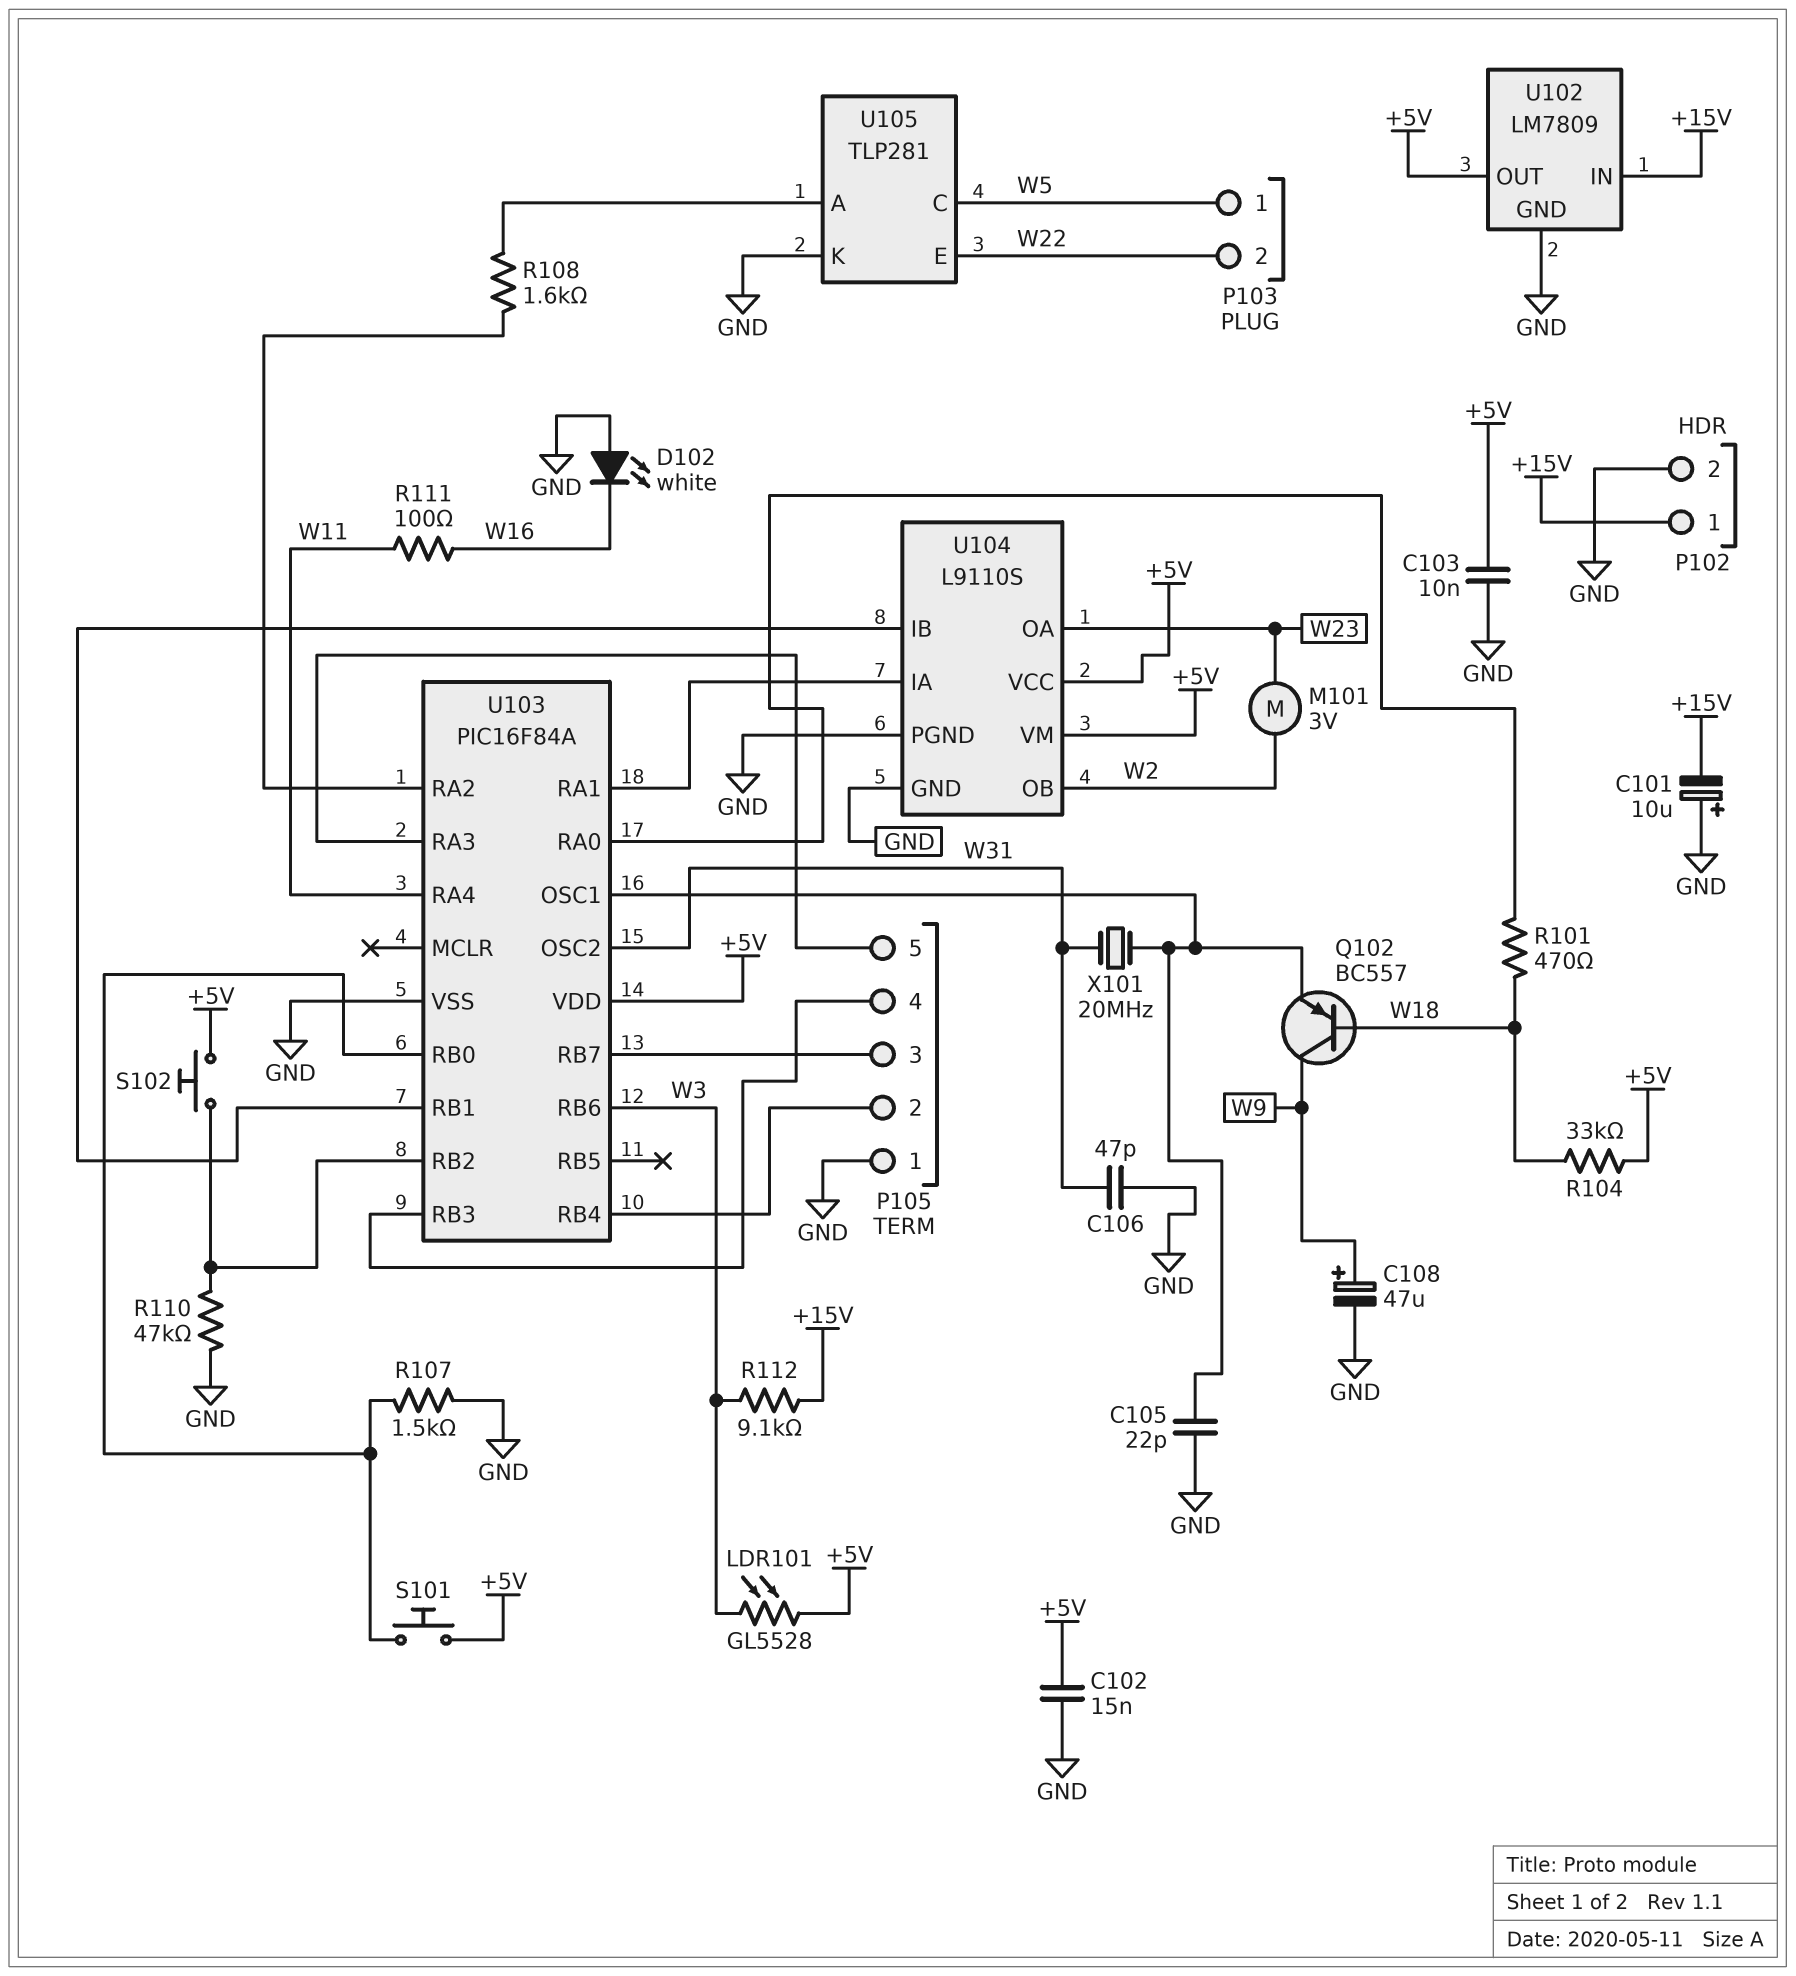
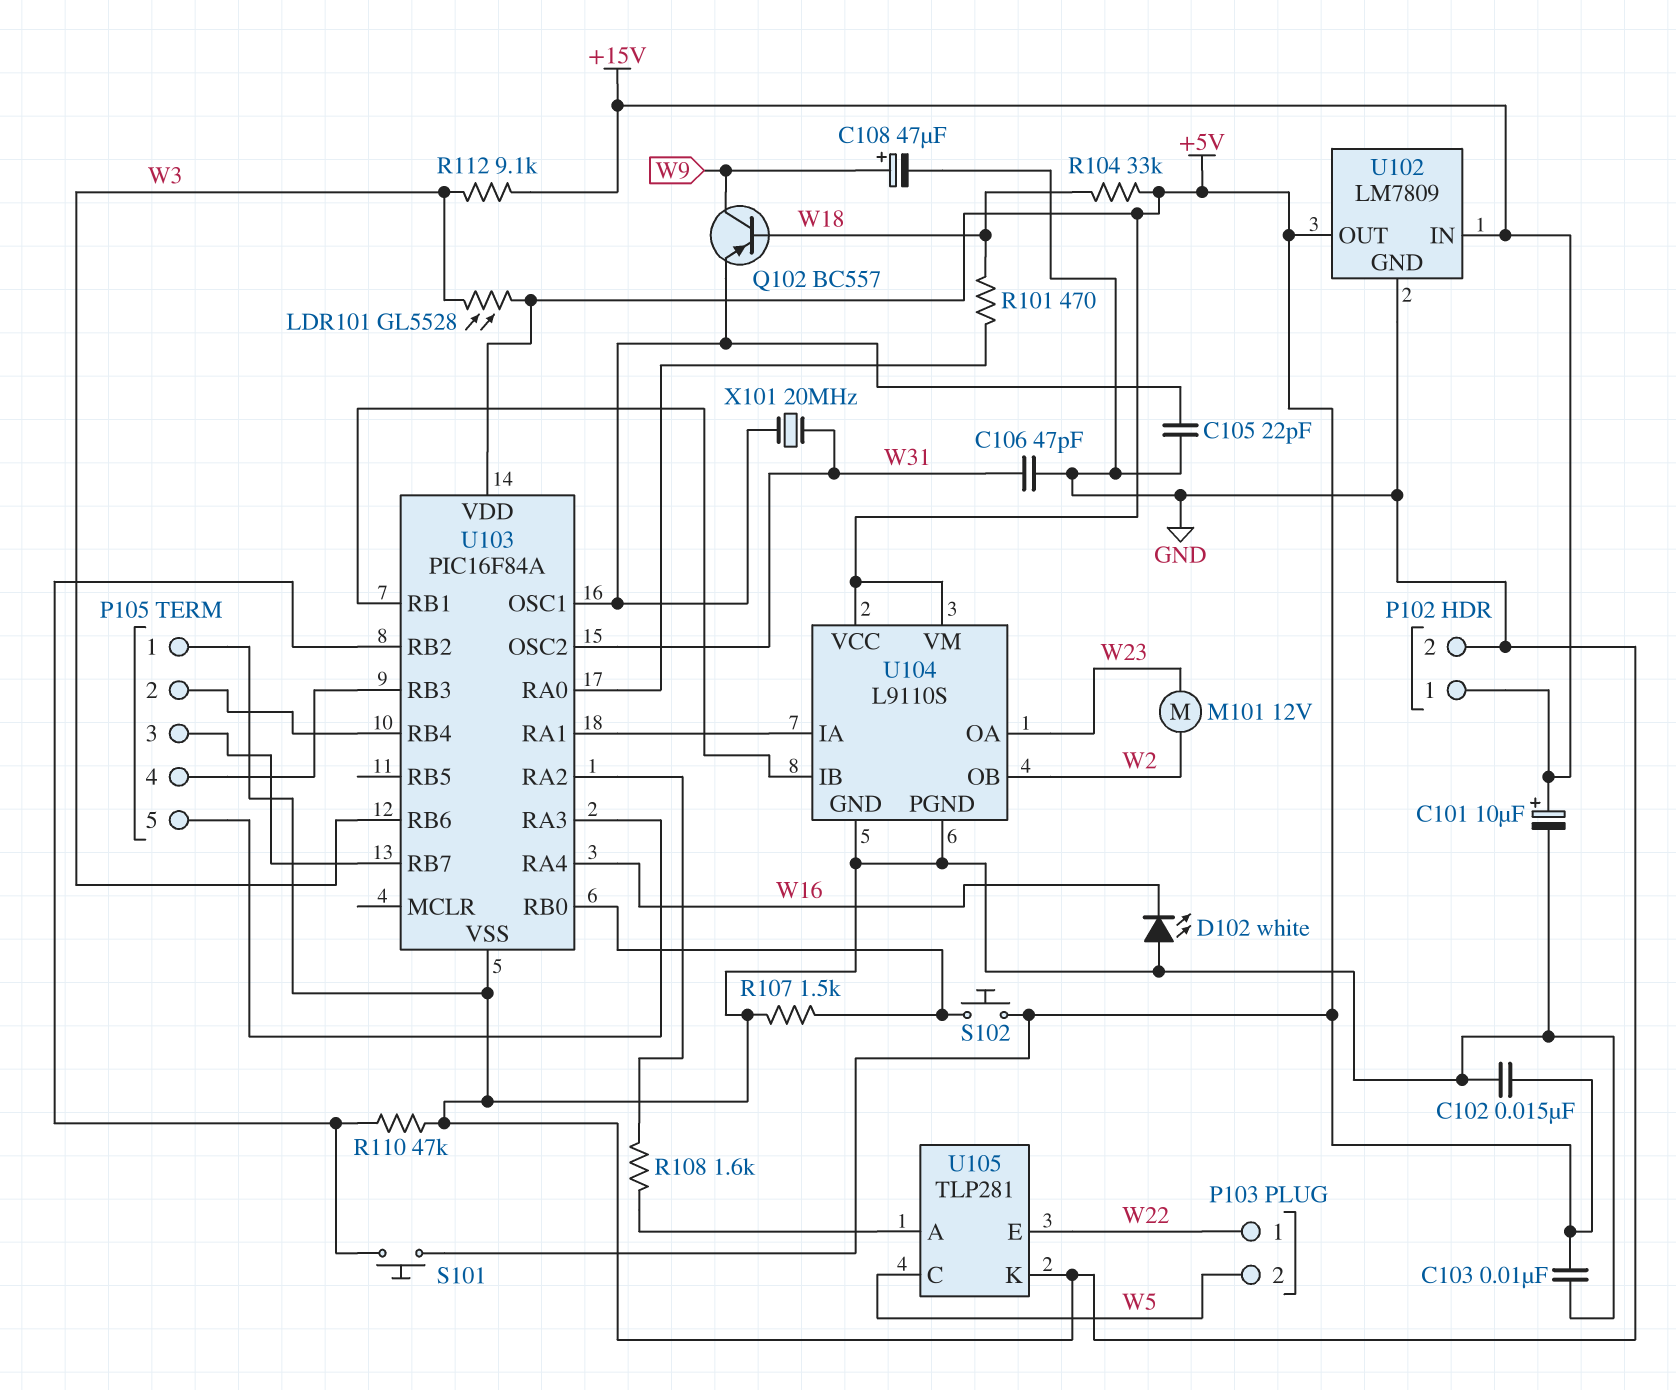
C101: 10uF (plus GND, minus +15V) -> 10uF (plus +15V, minus GND)
M101: motor 3V (W2, W23) -> motor 12V (W2, W23)
P103 pin 1: W5 -> W22
P103 pin 2: W22 -> W5
R111: 100 (W11, W16) -> none
S101: button (+5V, U103/RB0) -> button (+5V, U103/RB2)
S102: button (+5V, U103/RB2) -> button (+5V, U103/RB0)
U103 pin RA4: W11 -> W16

